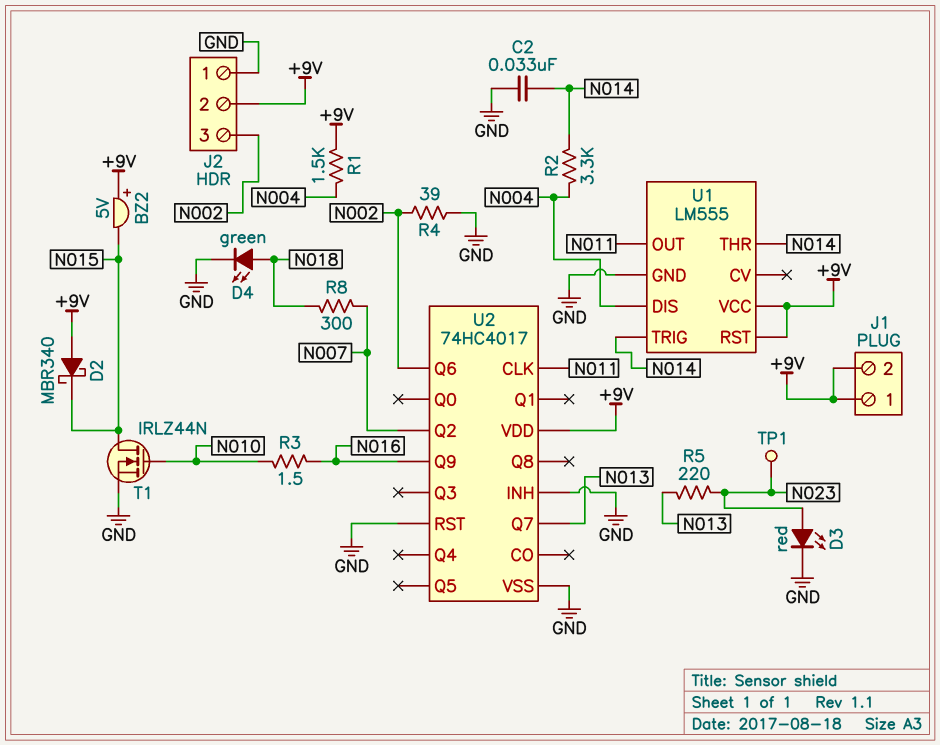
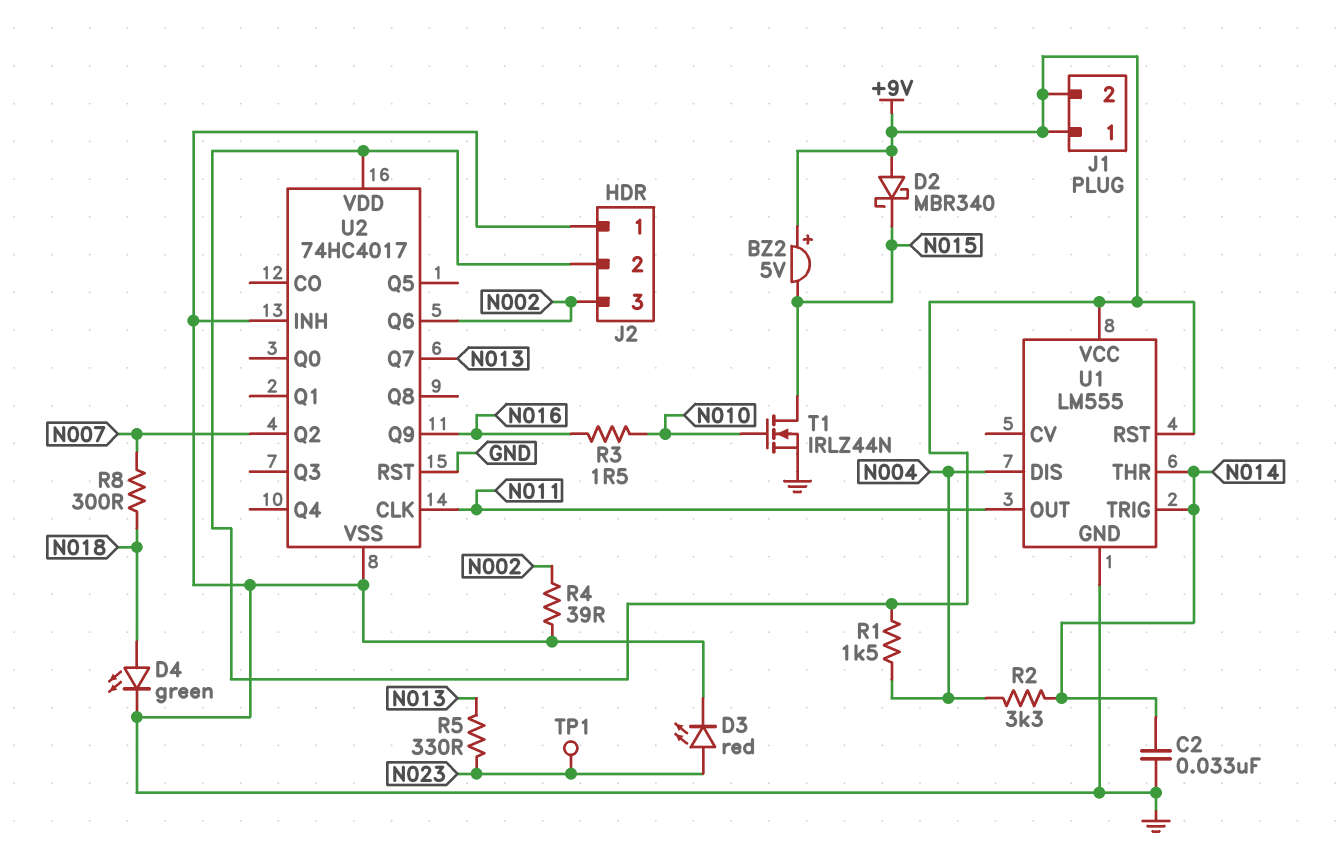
R5: 220 (N013, N023) -> 330 (N013, N023)

